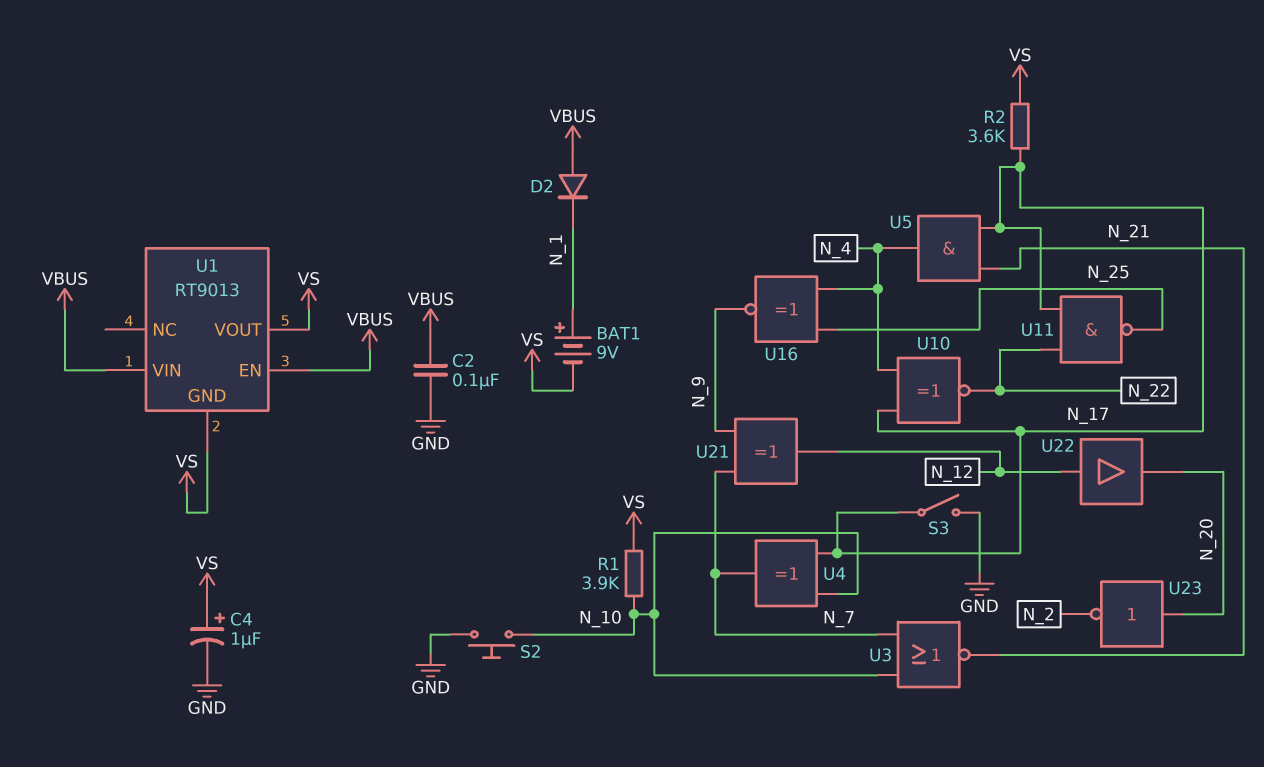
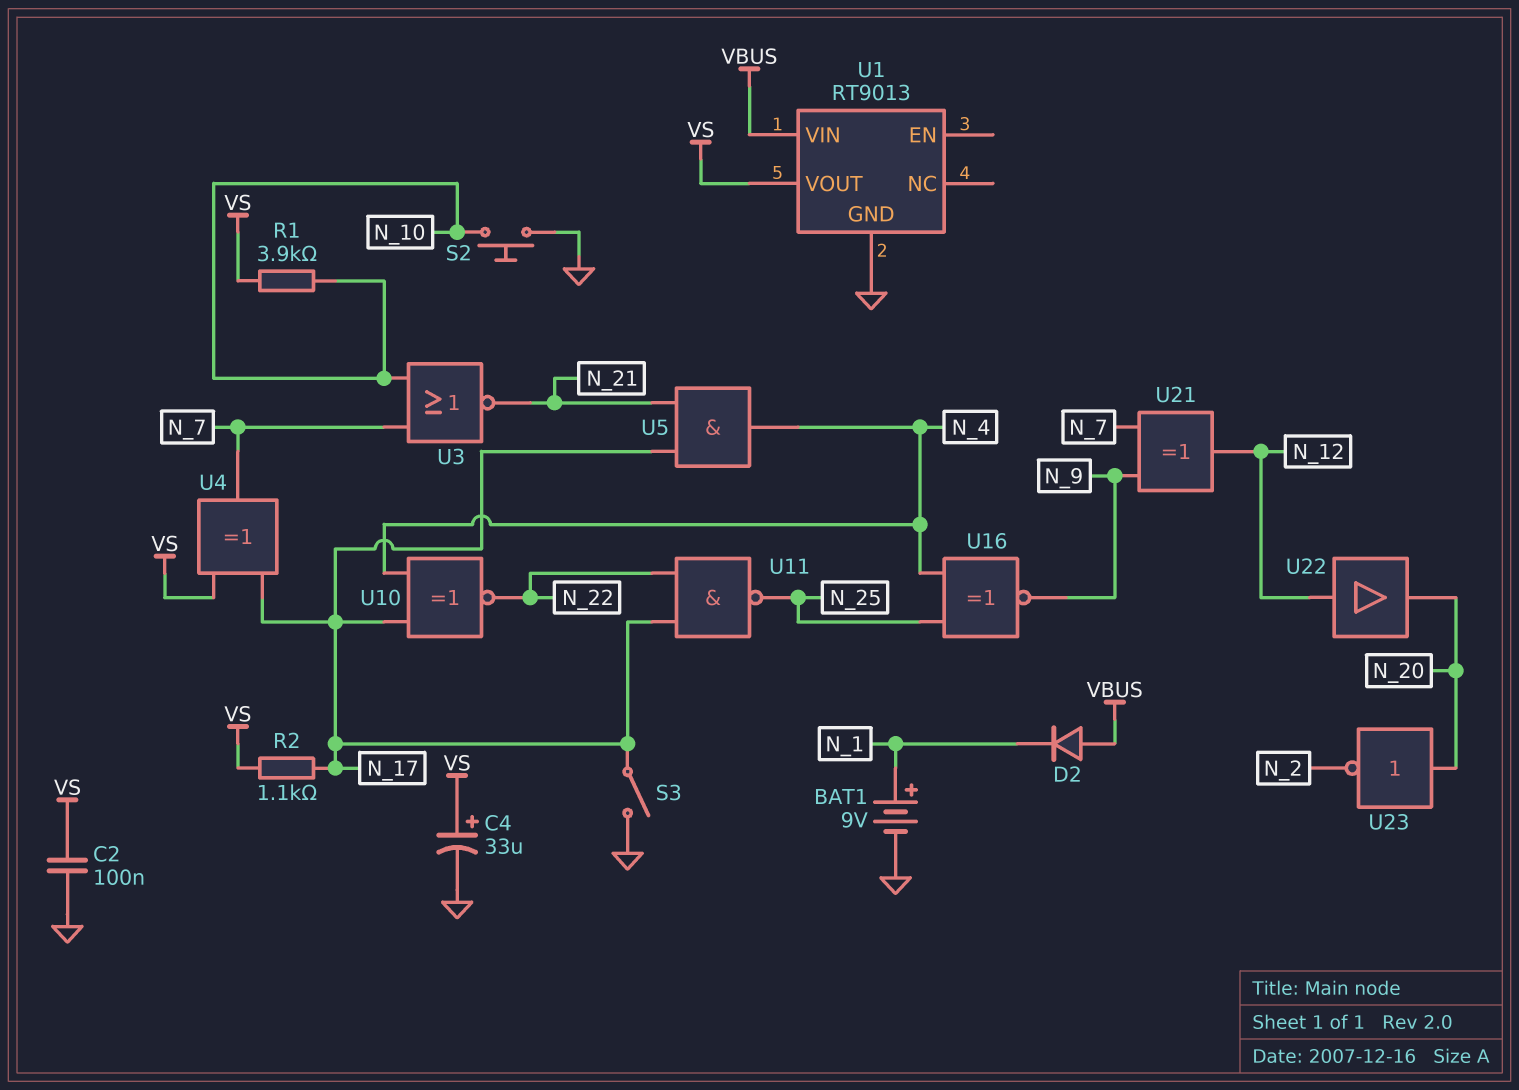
BAT1: 9V (plus N_1, minus VS) -> 9V (plus N_1, minus GND)
C2: 100nF (GND, VBUS) -> 100nF (GND, VS)
C4: 1uF (plus VS, minus GND) -> 33uF (plus VS, minus GND)
R2: 3.6k (N_17, VS) -> 1.1k (N_17, VS)
U1 pin EN: VBUS -> none
U1 pin GND: VS -> GND
U4: XOR (in N_10, in N_17, out N_7) -> XOR (in N_17, in VS, out N_7)

